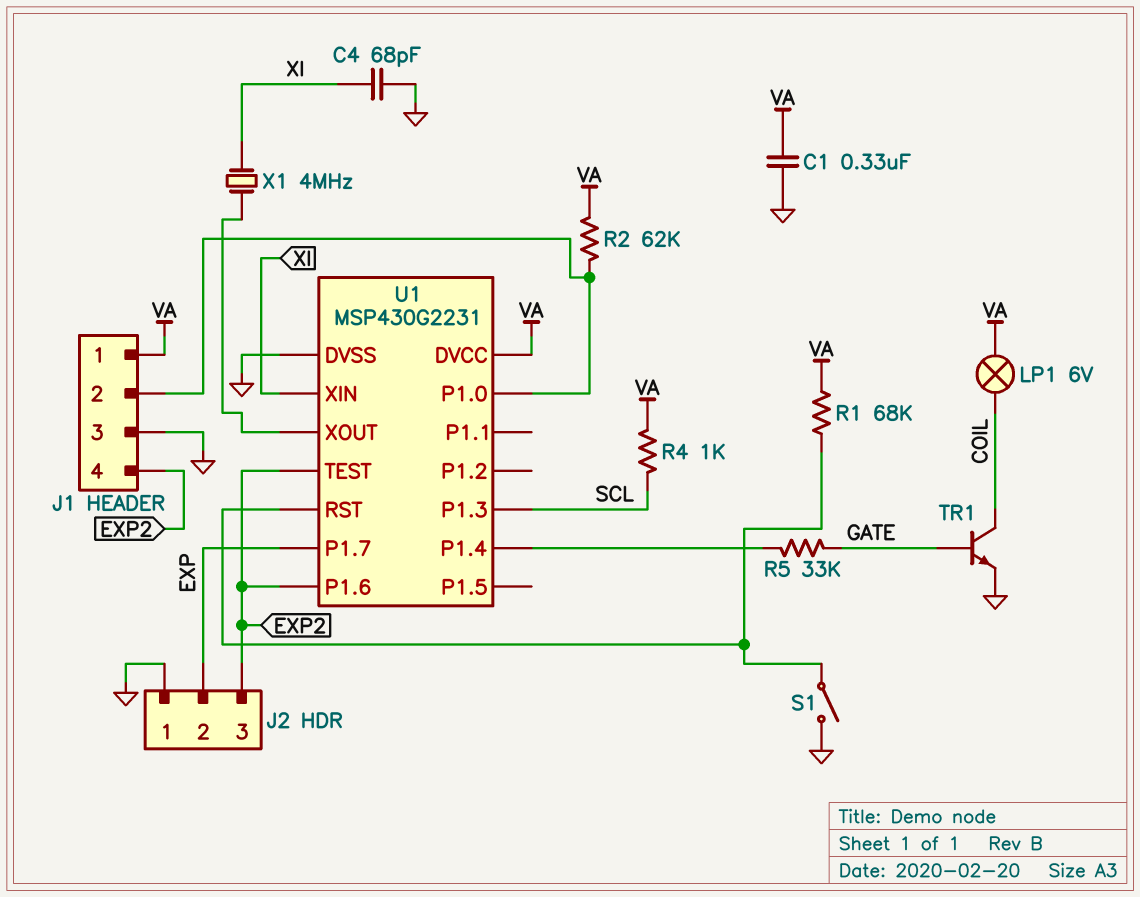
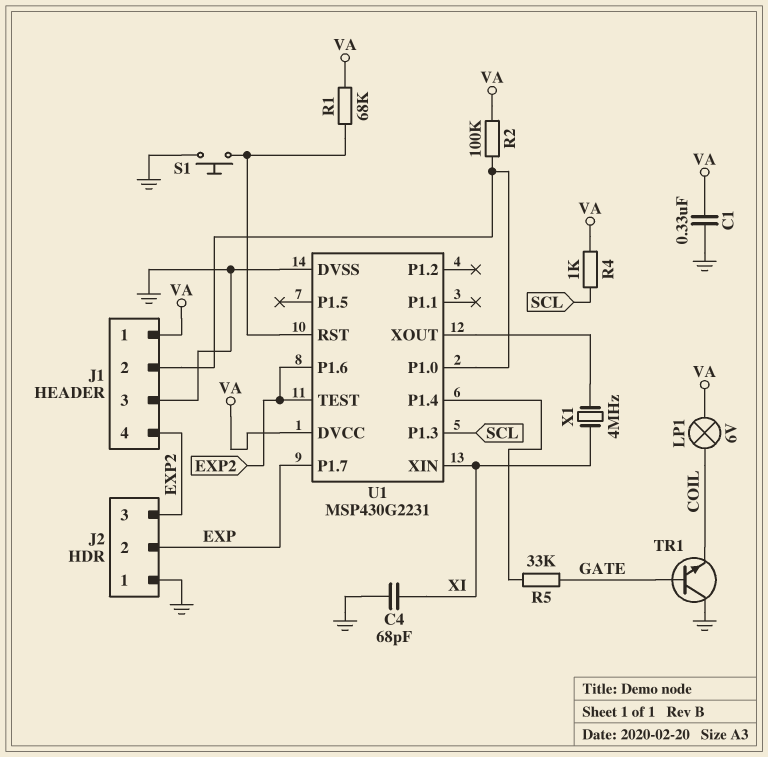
R2: 62k (J1/2, VA) -> 100k (J1/2, VA)
S1: switch (GND, U1/RST) -> button (GND, U1/RST)
TR1: NPN (B GATE, C COIL, E GND) -> NPN (B GATE, C GND, E COIL)

